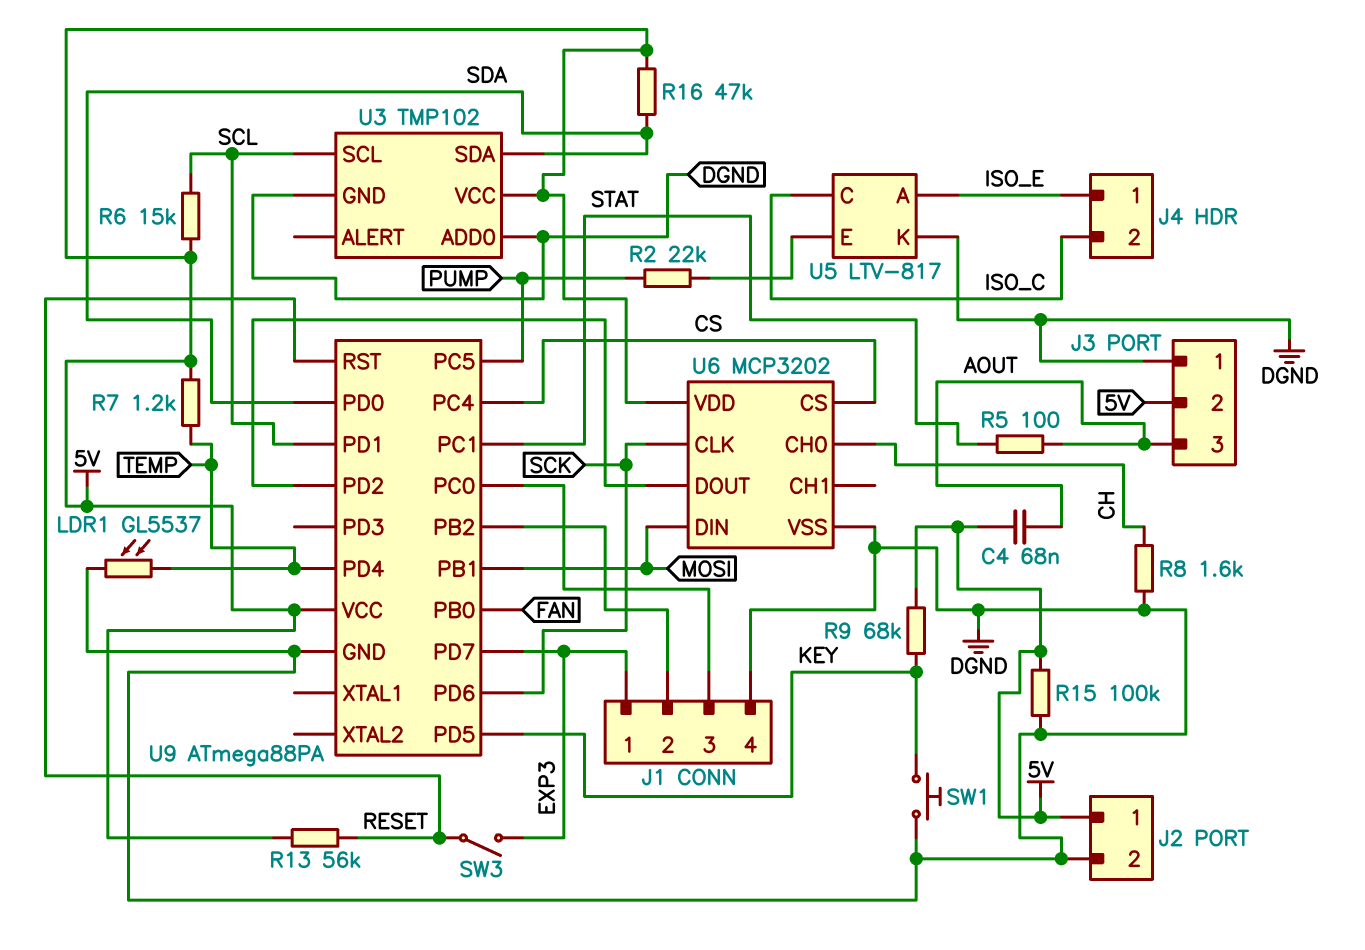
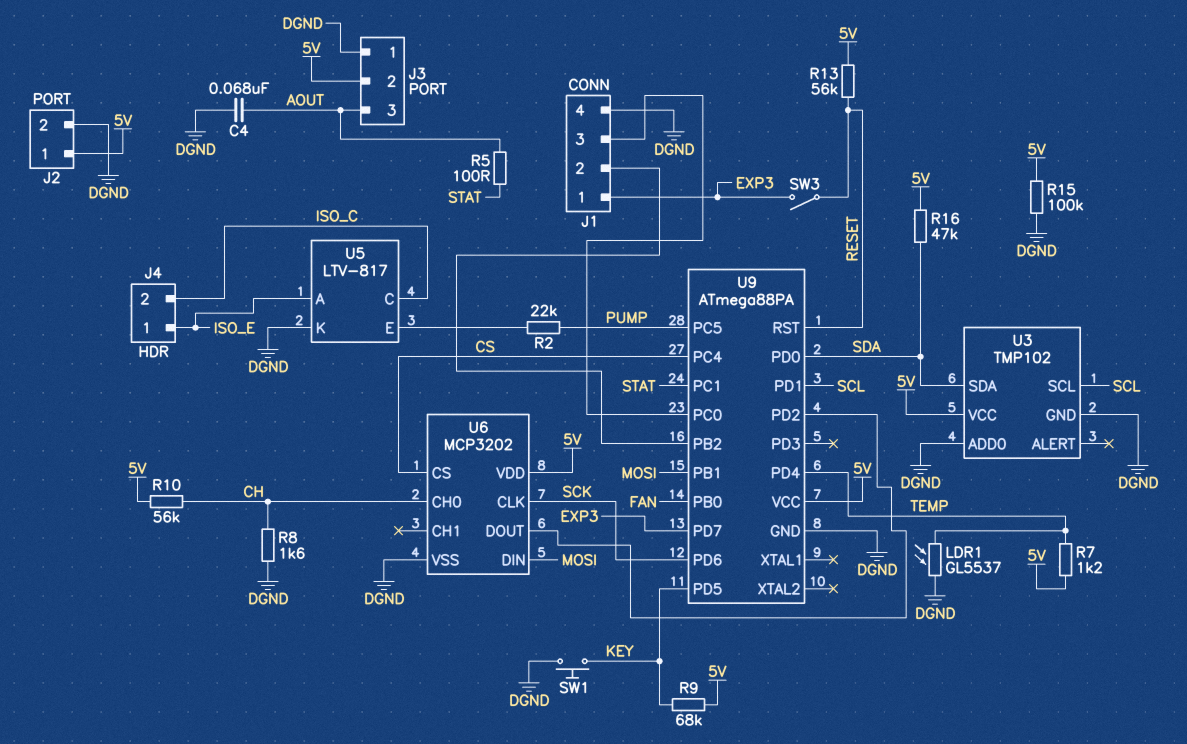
C4: 68nF (5V, AOUT) -> 68nF (AOUT, DGND)
R6: 15k (5V, SCL) -> none
R10: none -> 56k (5V, CH)

